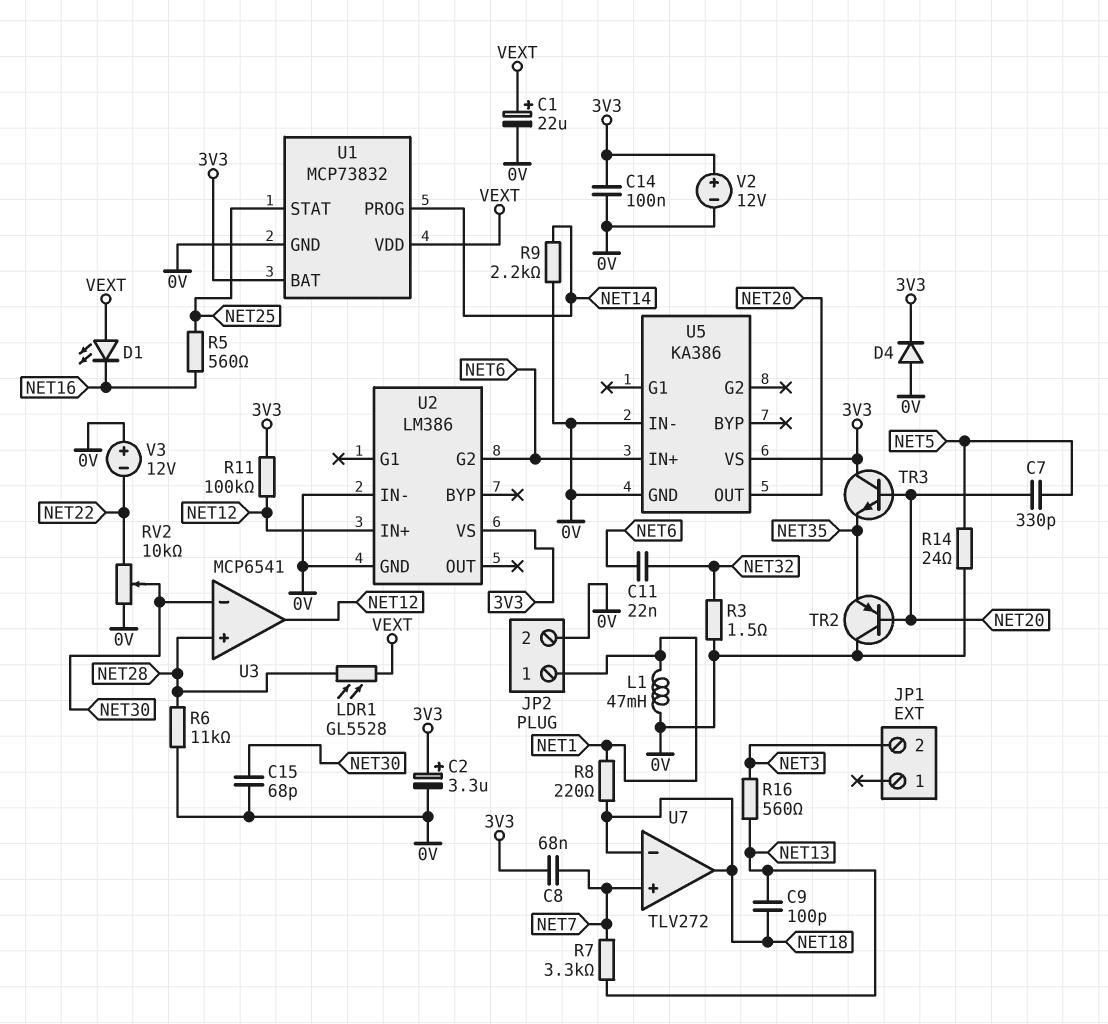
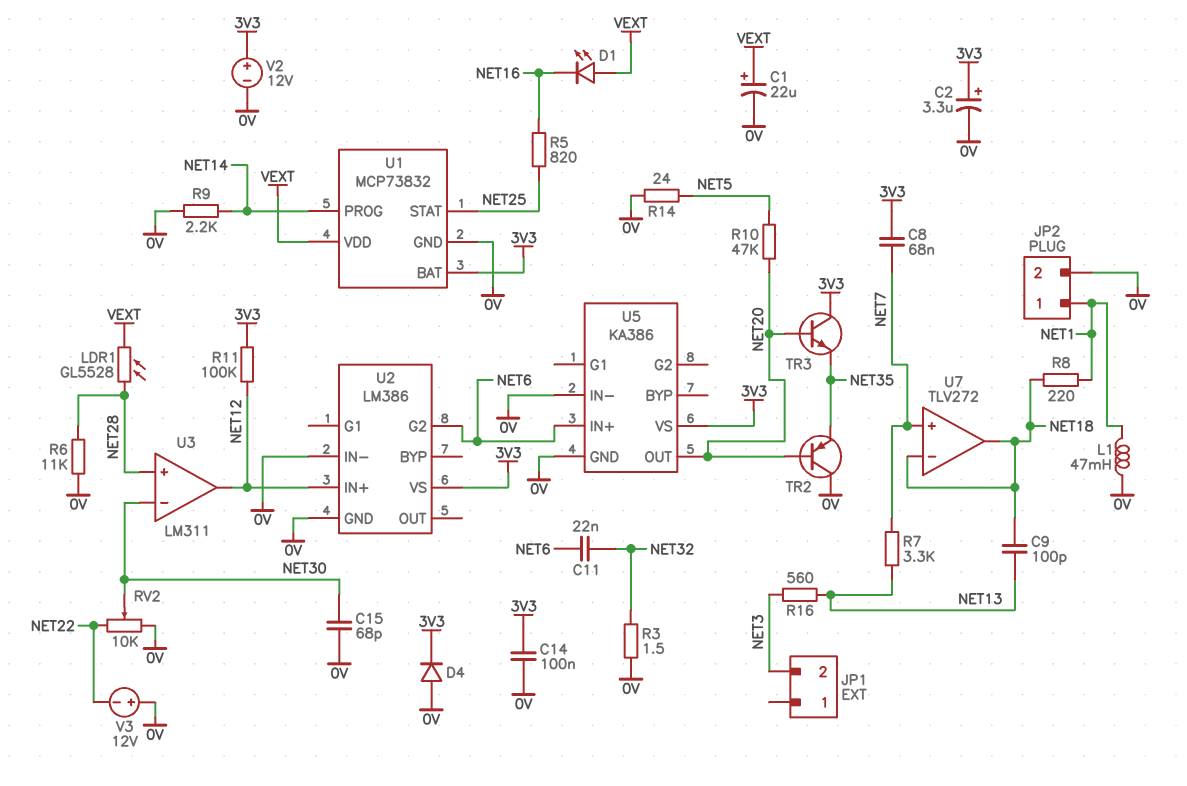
C7: 330pF (NET5, NET20) -> none
R5: 560 (NET16, NET25) -> 820 (NET16, NET25)
R10: none -> 47k (NET5, NET20)
U3: MCP6541 -> LM311

